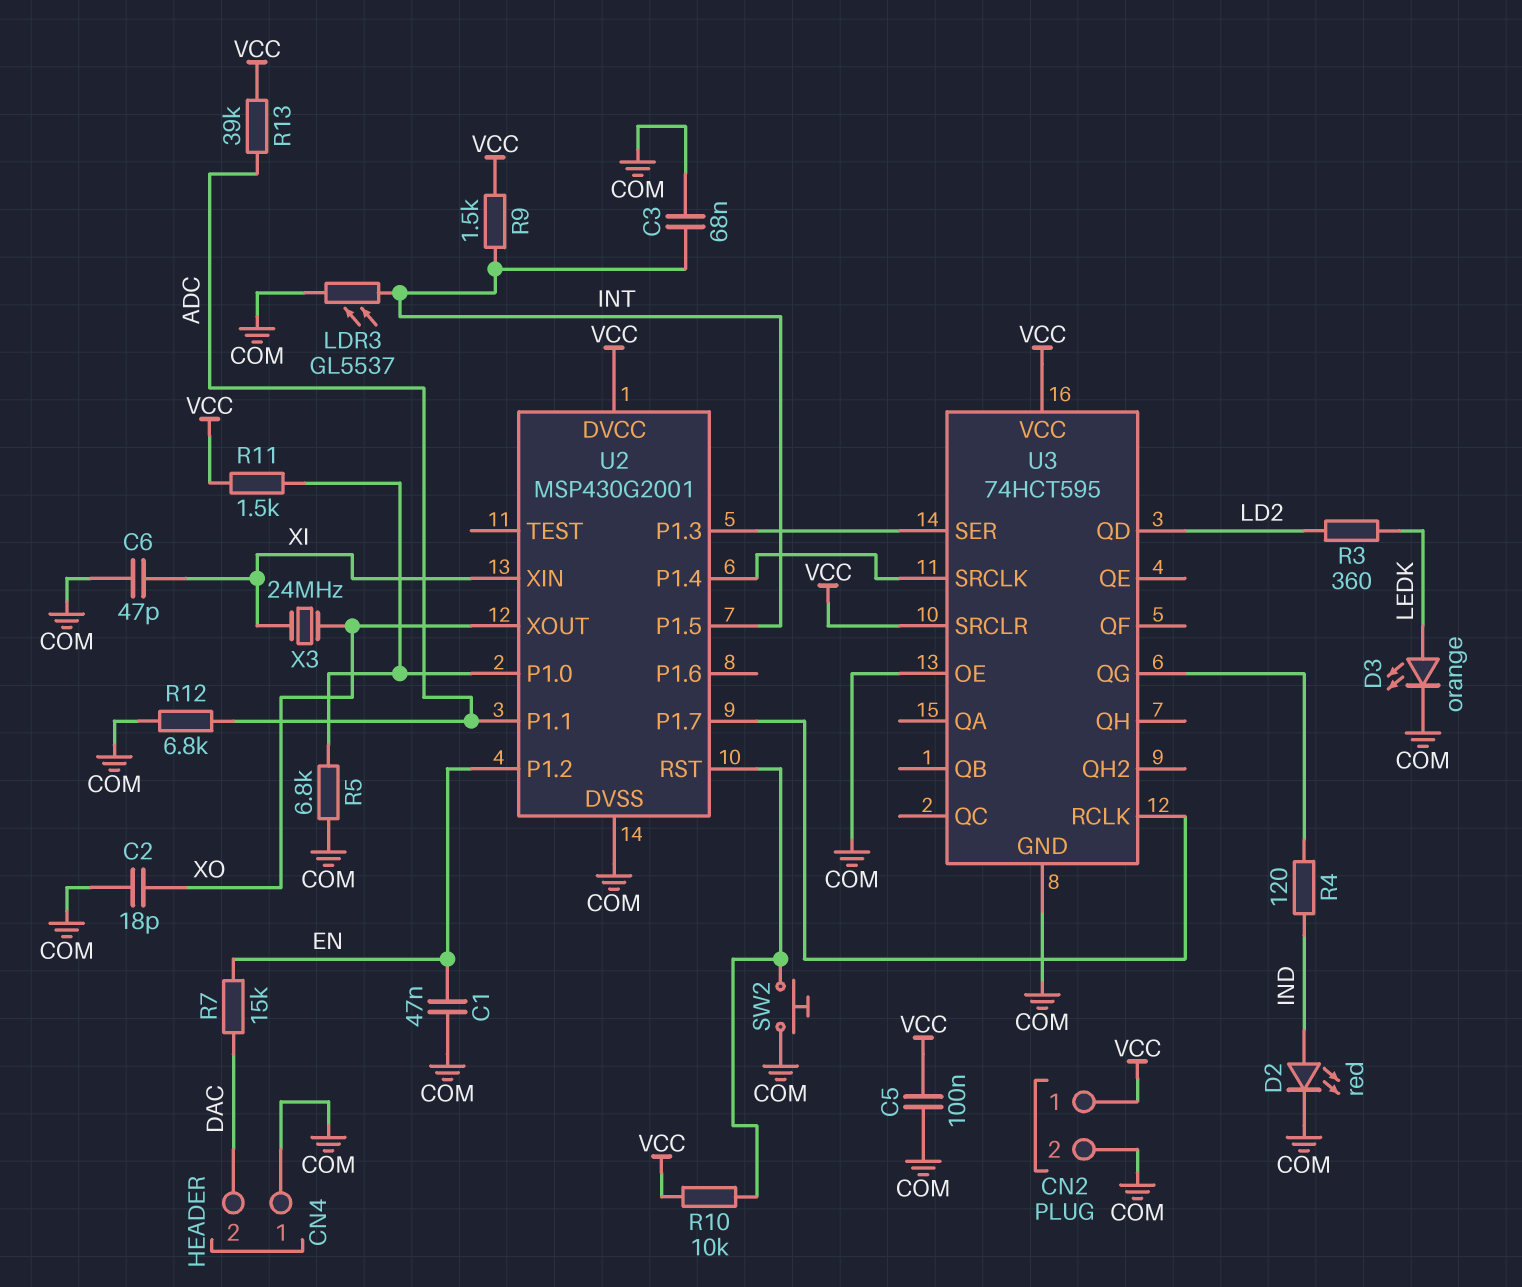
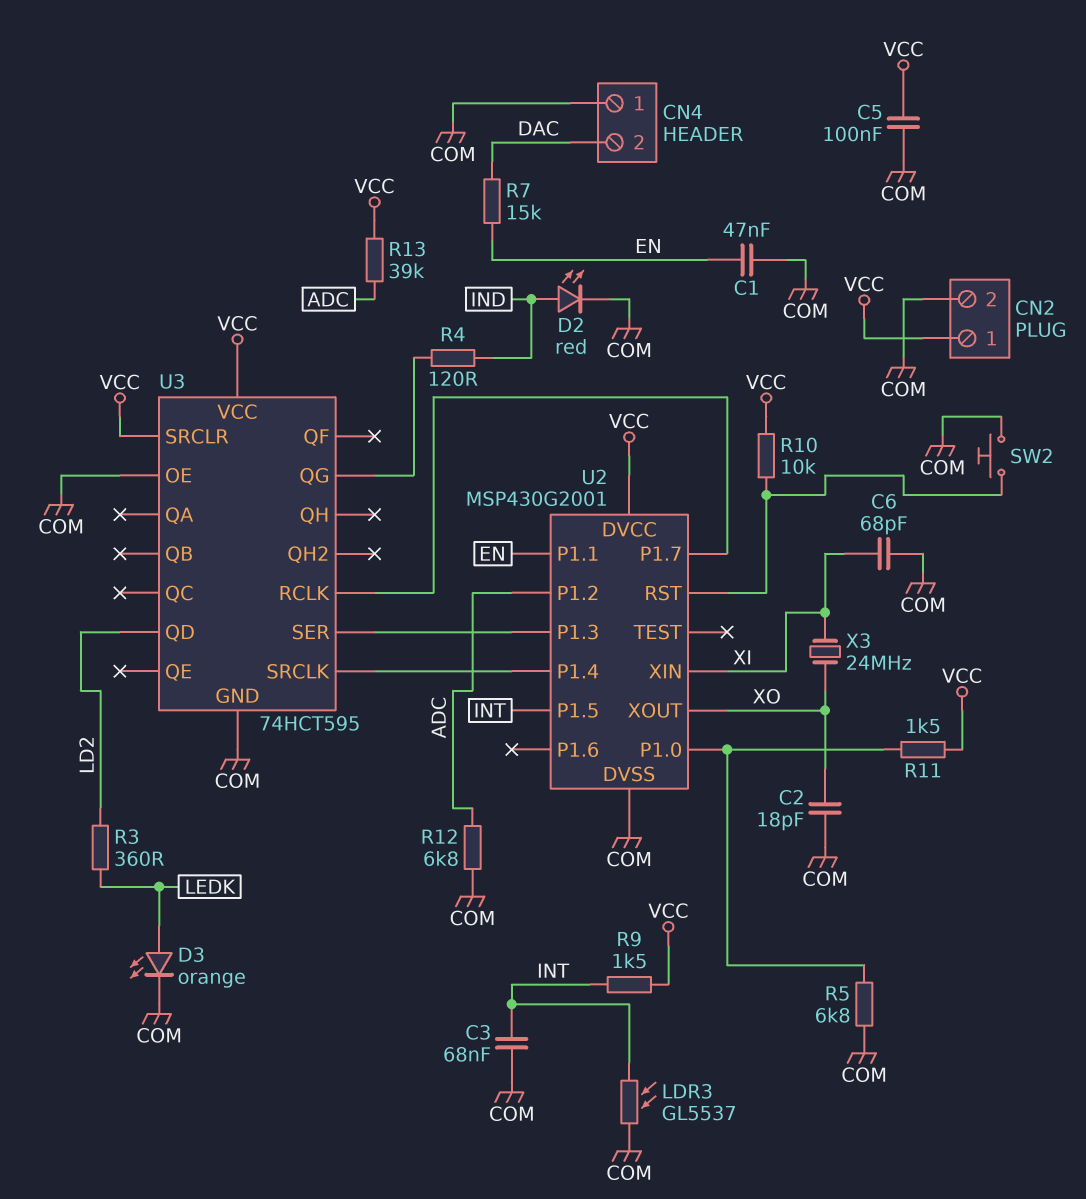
C6: 47pF (COM, XI) -> 68pF (COM, XI)
U2 pin P1.1: ADC -> EN
U2 pin P1.2: EN -> ADC

